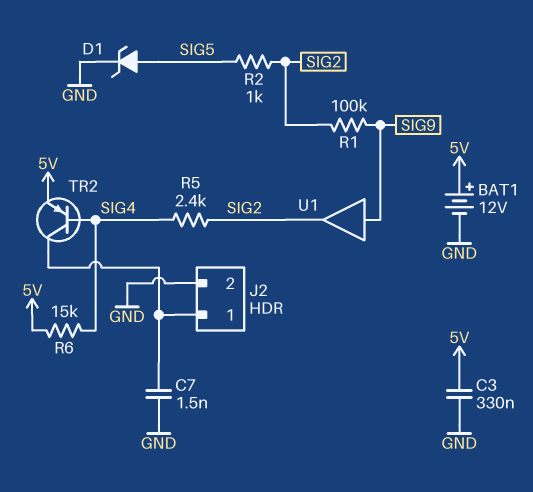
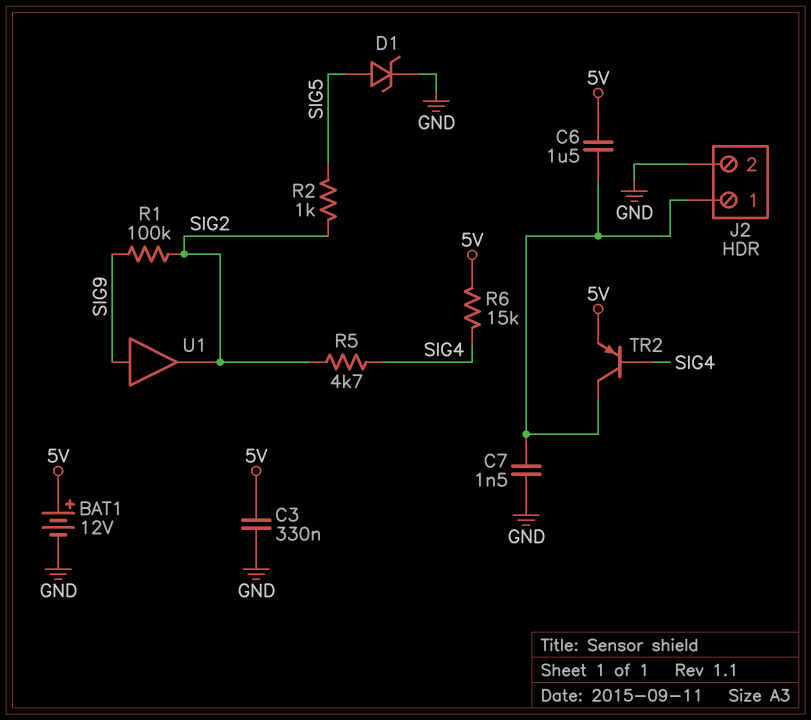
C6: none -> 1.5uF (5V, J2/1)
R5: 2.4k (SIG2, SIG4) -> 4.7k (SIG2, SIG4)

